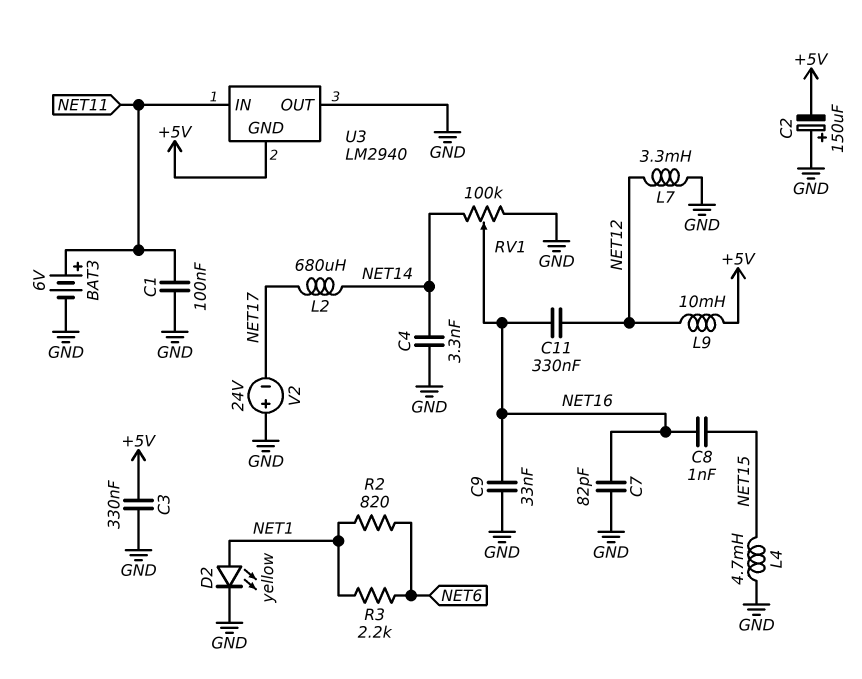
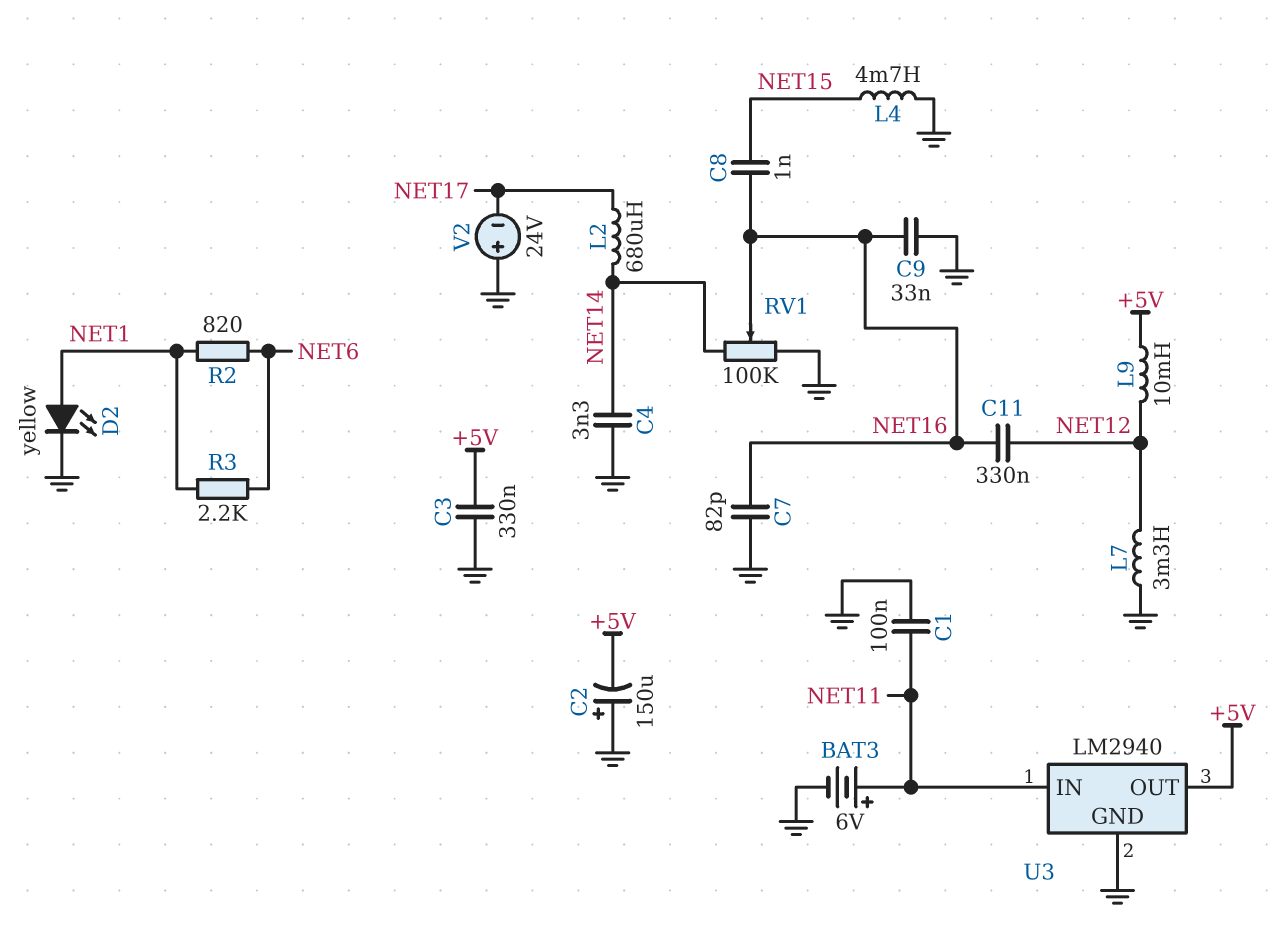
U3 pin GND: +5V -> GND
U3 pin OUT: GND -> +5V

